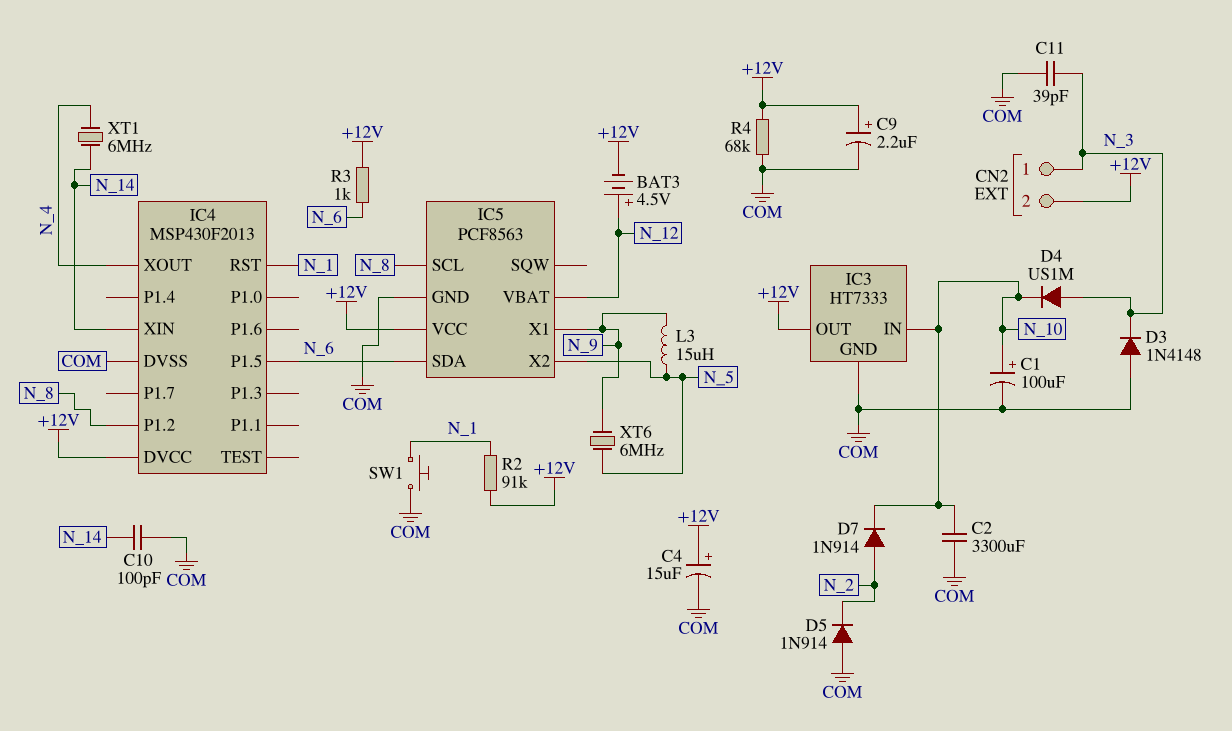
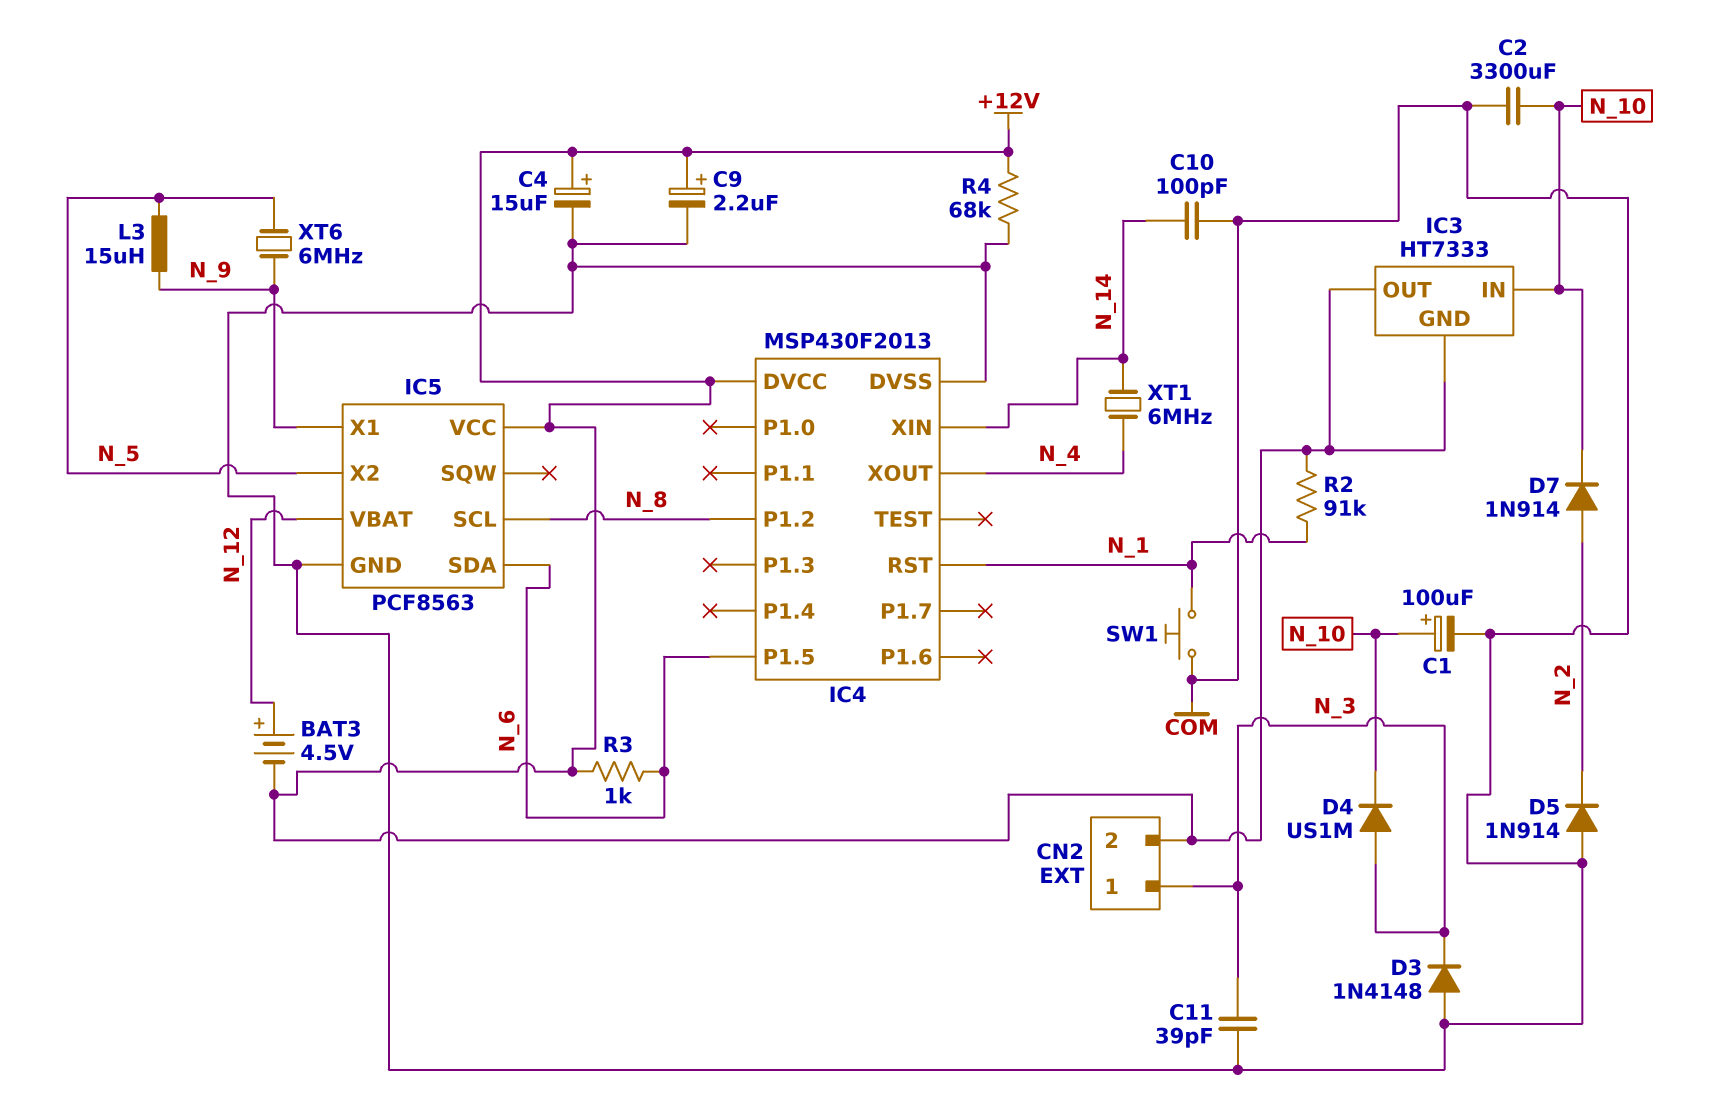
IC3 pin GND: COM -> +12V

